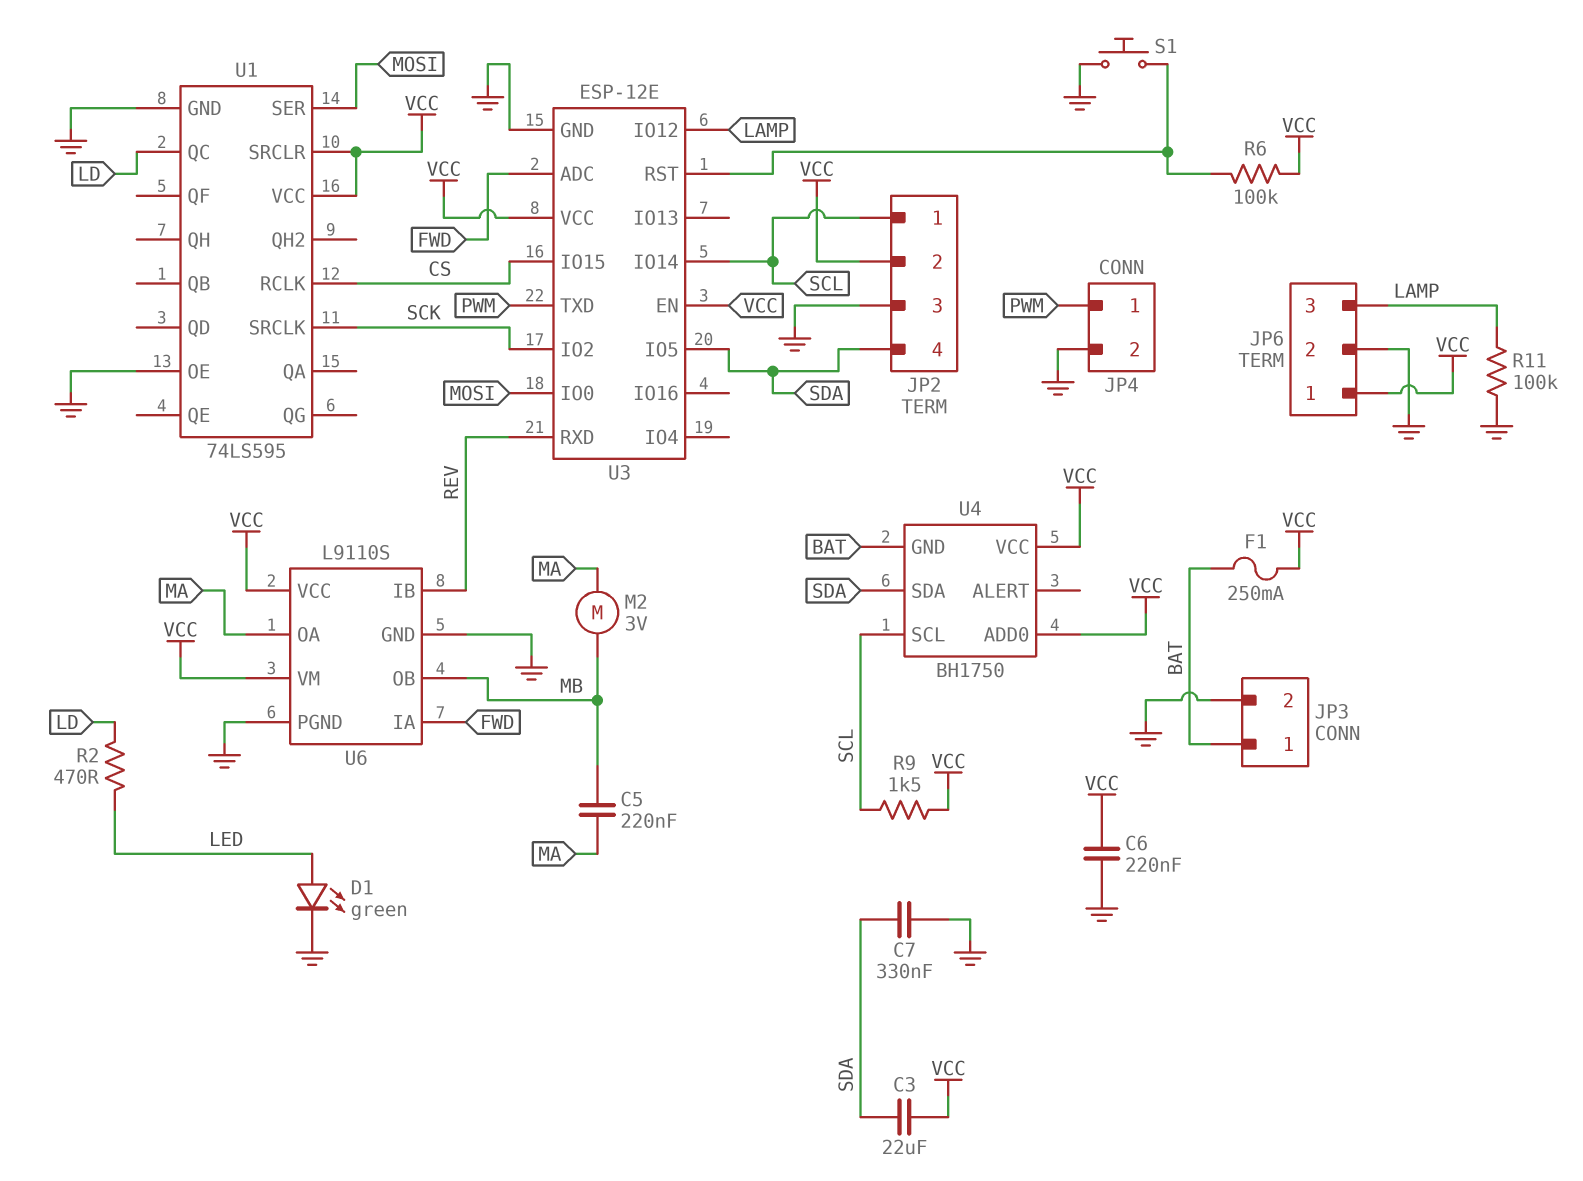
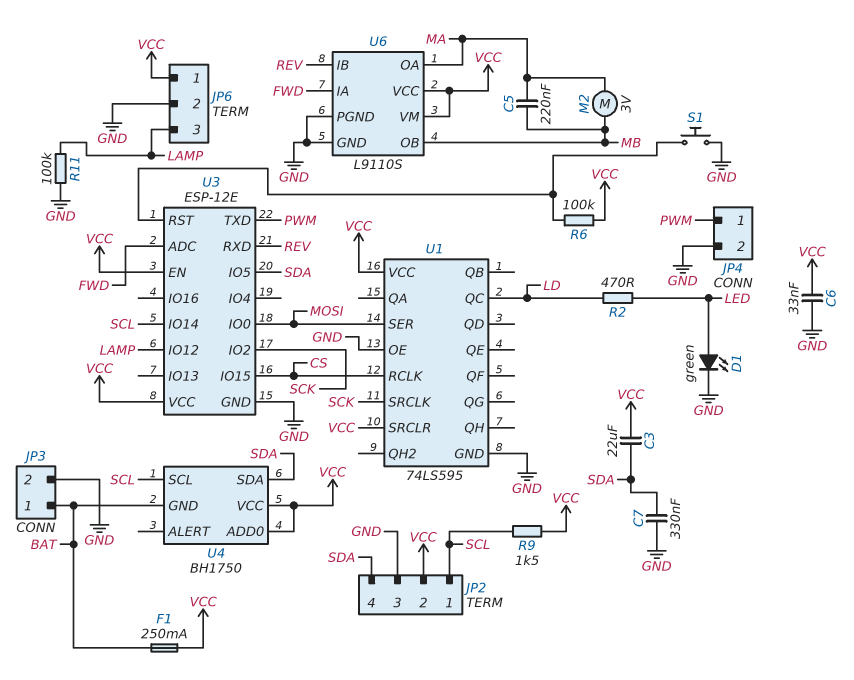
C6: 220nF (GND, VCC) -> 33nF (GND, VCC)

